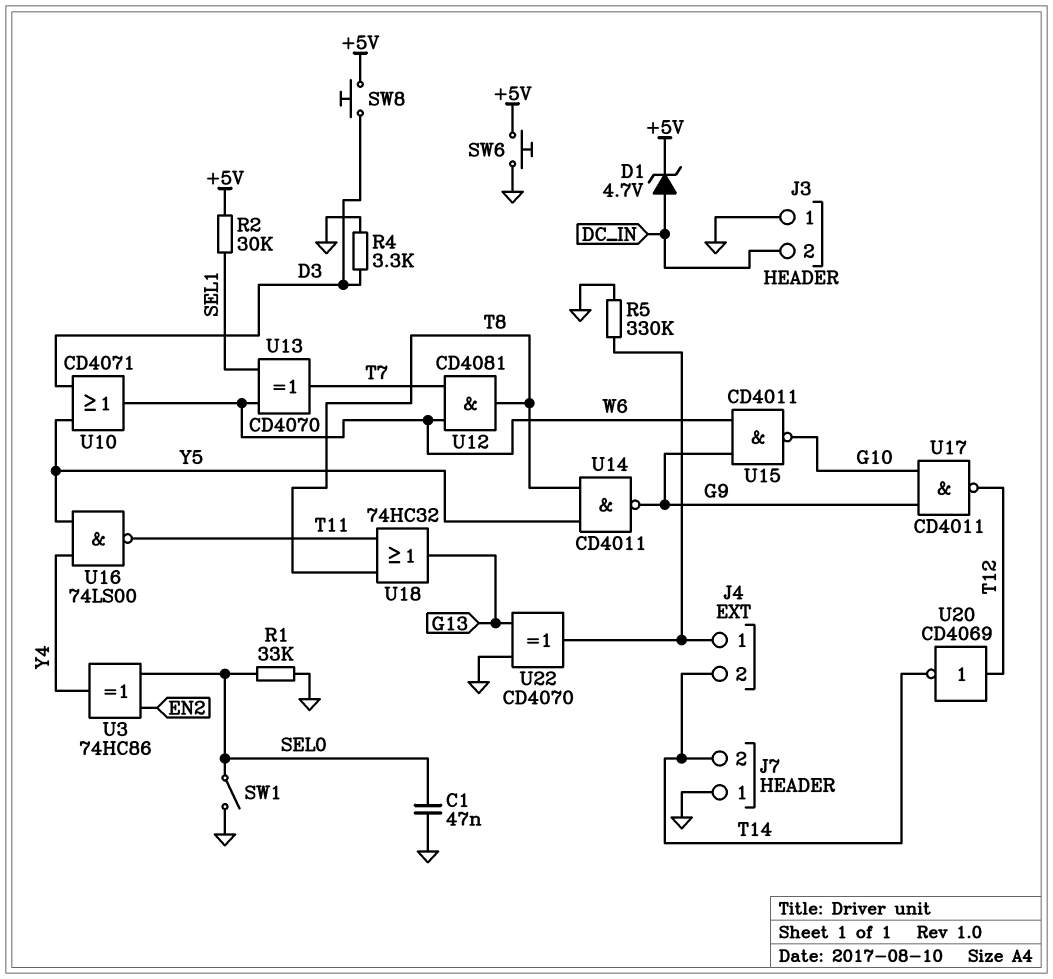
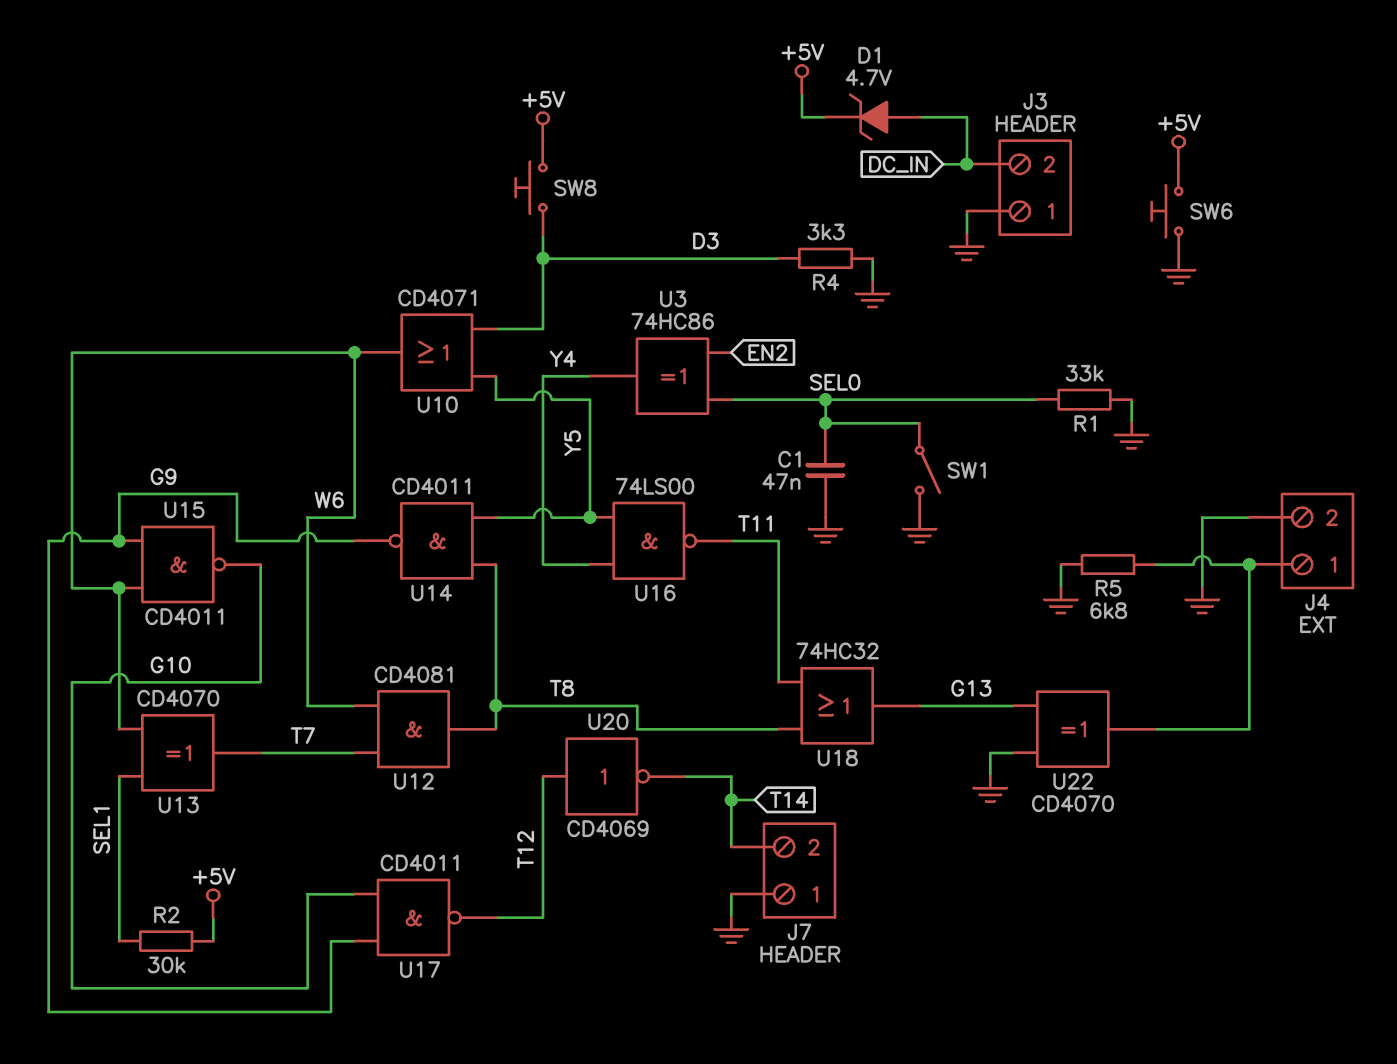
J4 pin 2: T14 -> GND
R5: 330k (GND, J4/1) -> 6.8k (GND, J4/1)

